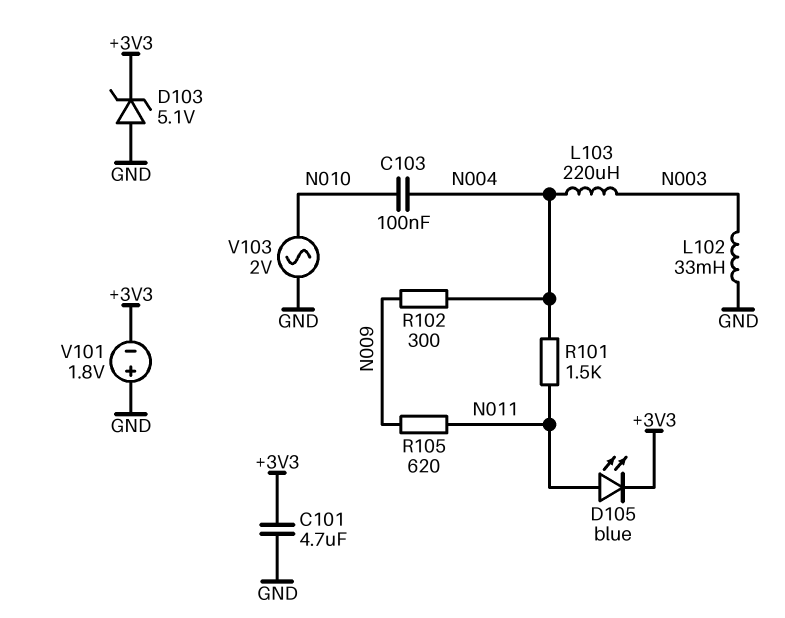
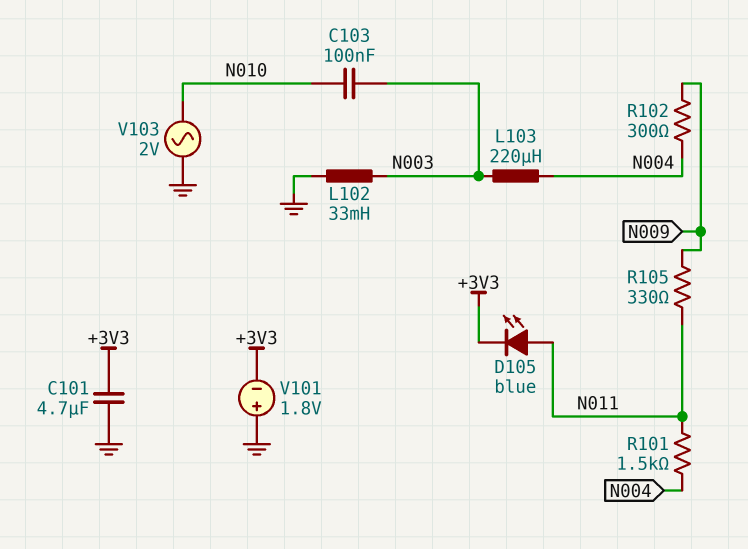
C103: 100nF (N004, N010) -> 100nF (N003, N010)
D103: zener 5.1V (A GND, K +3V3) -> none
R105: 620 (N009, N011) -> 330 (N009, N011)

